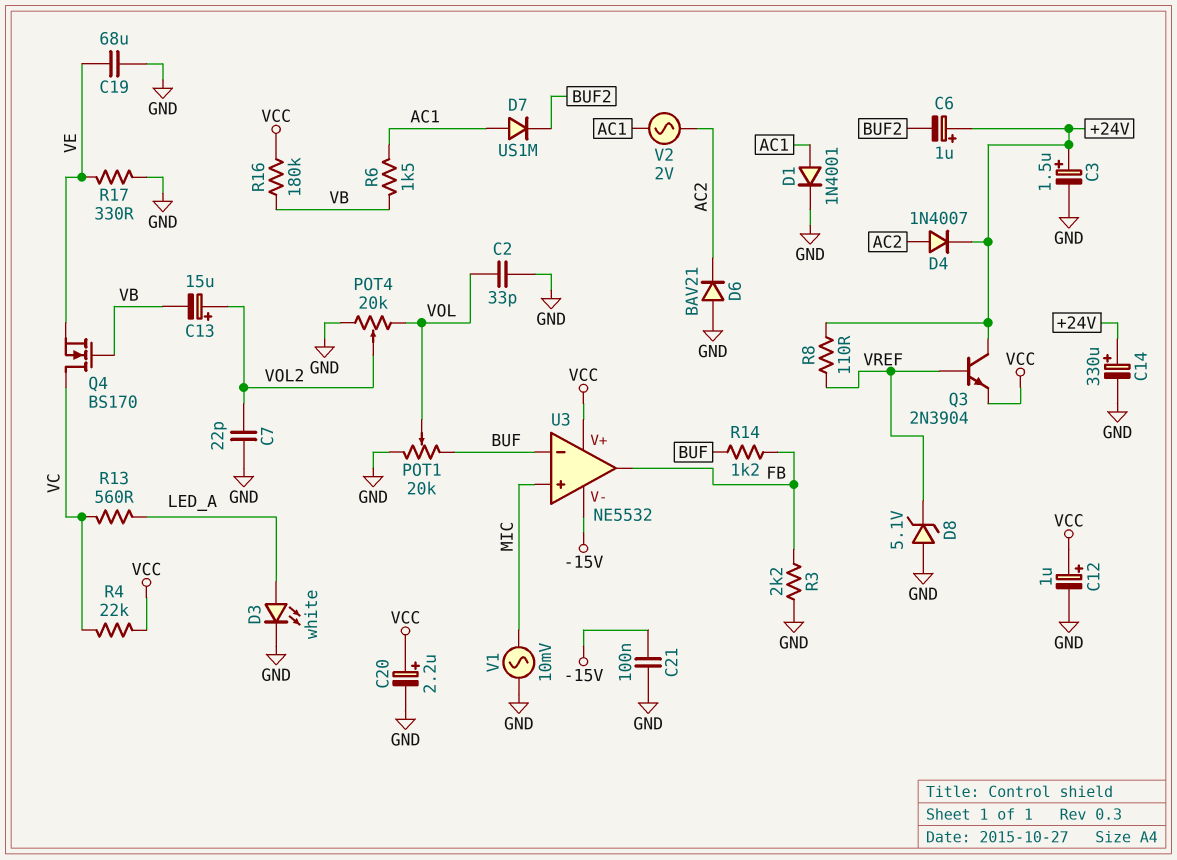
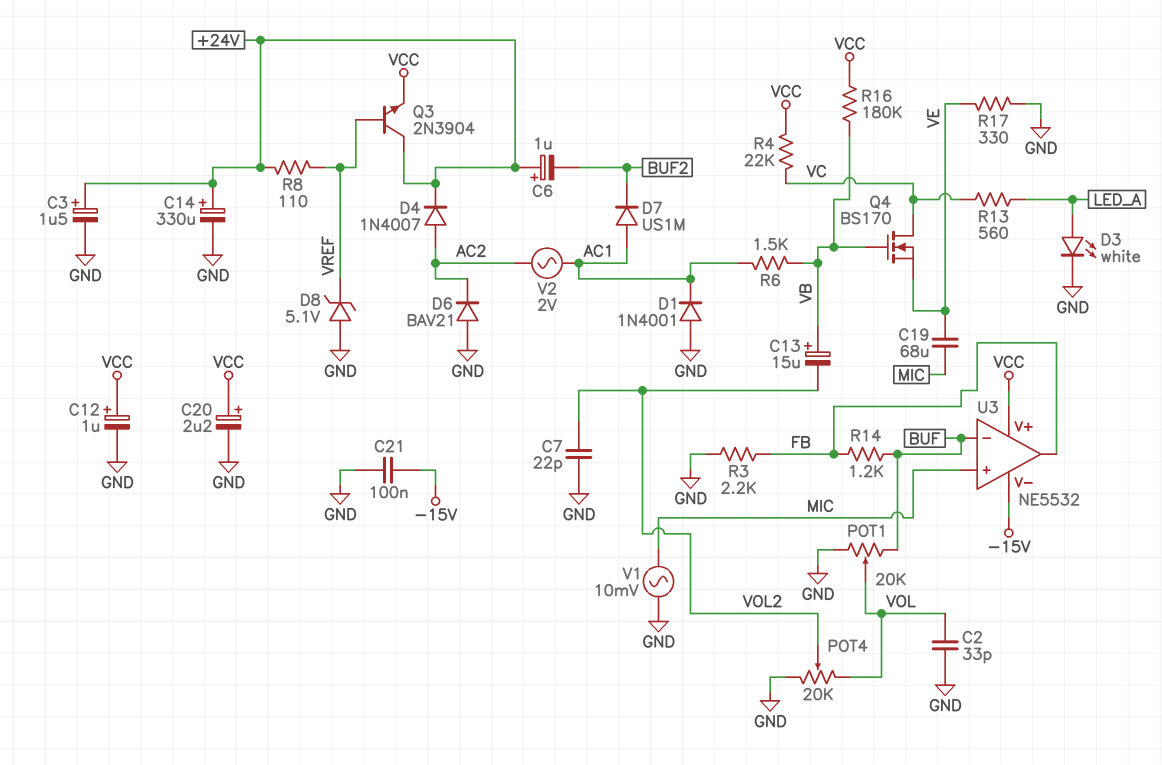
C13: 15uF (plus VOL2, minus VB) -> 15uF (plus VB, minus VOL2)
C19: 68uF (GND, VE) -> 68uF (MIC, VE)
D1: diode 1N4001 (A AC1, K GND) -> diode 1N4001 (A GND, K AC1)

